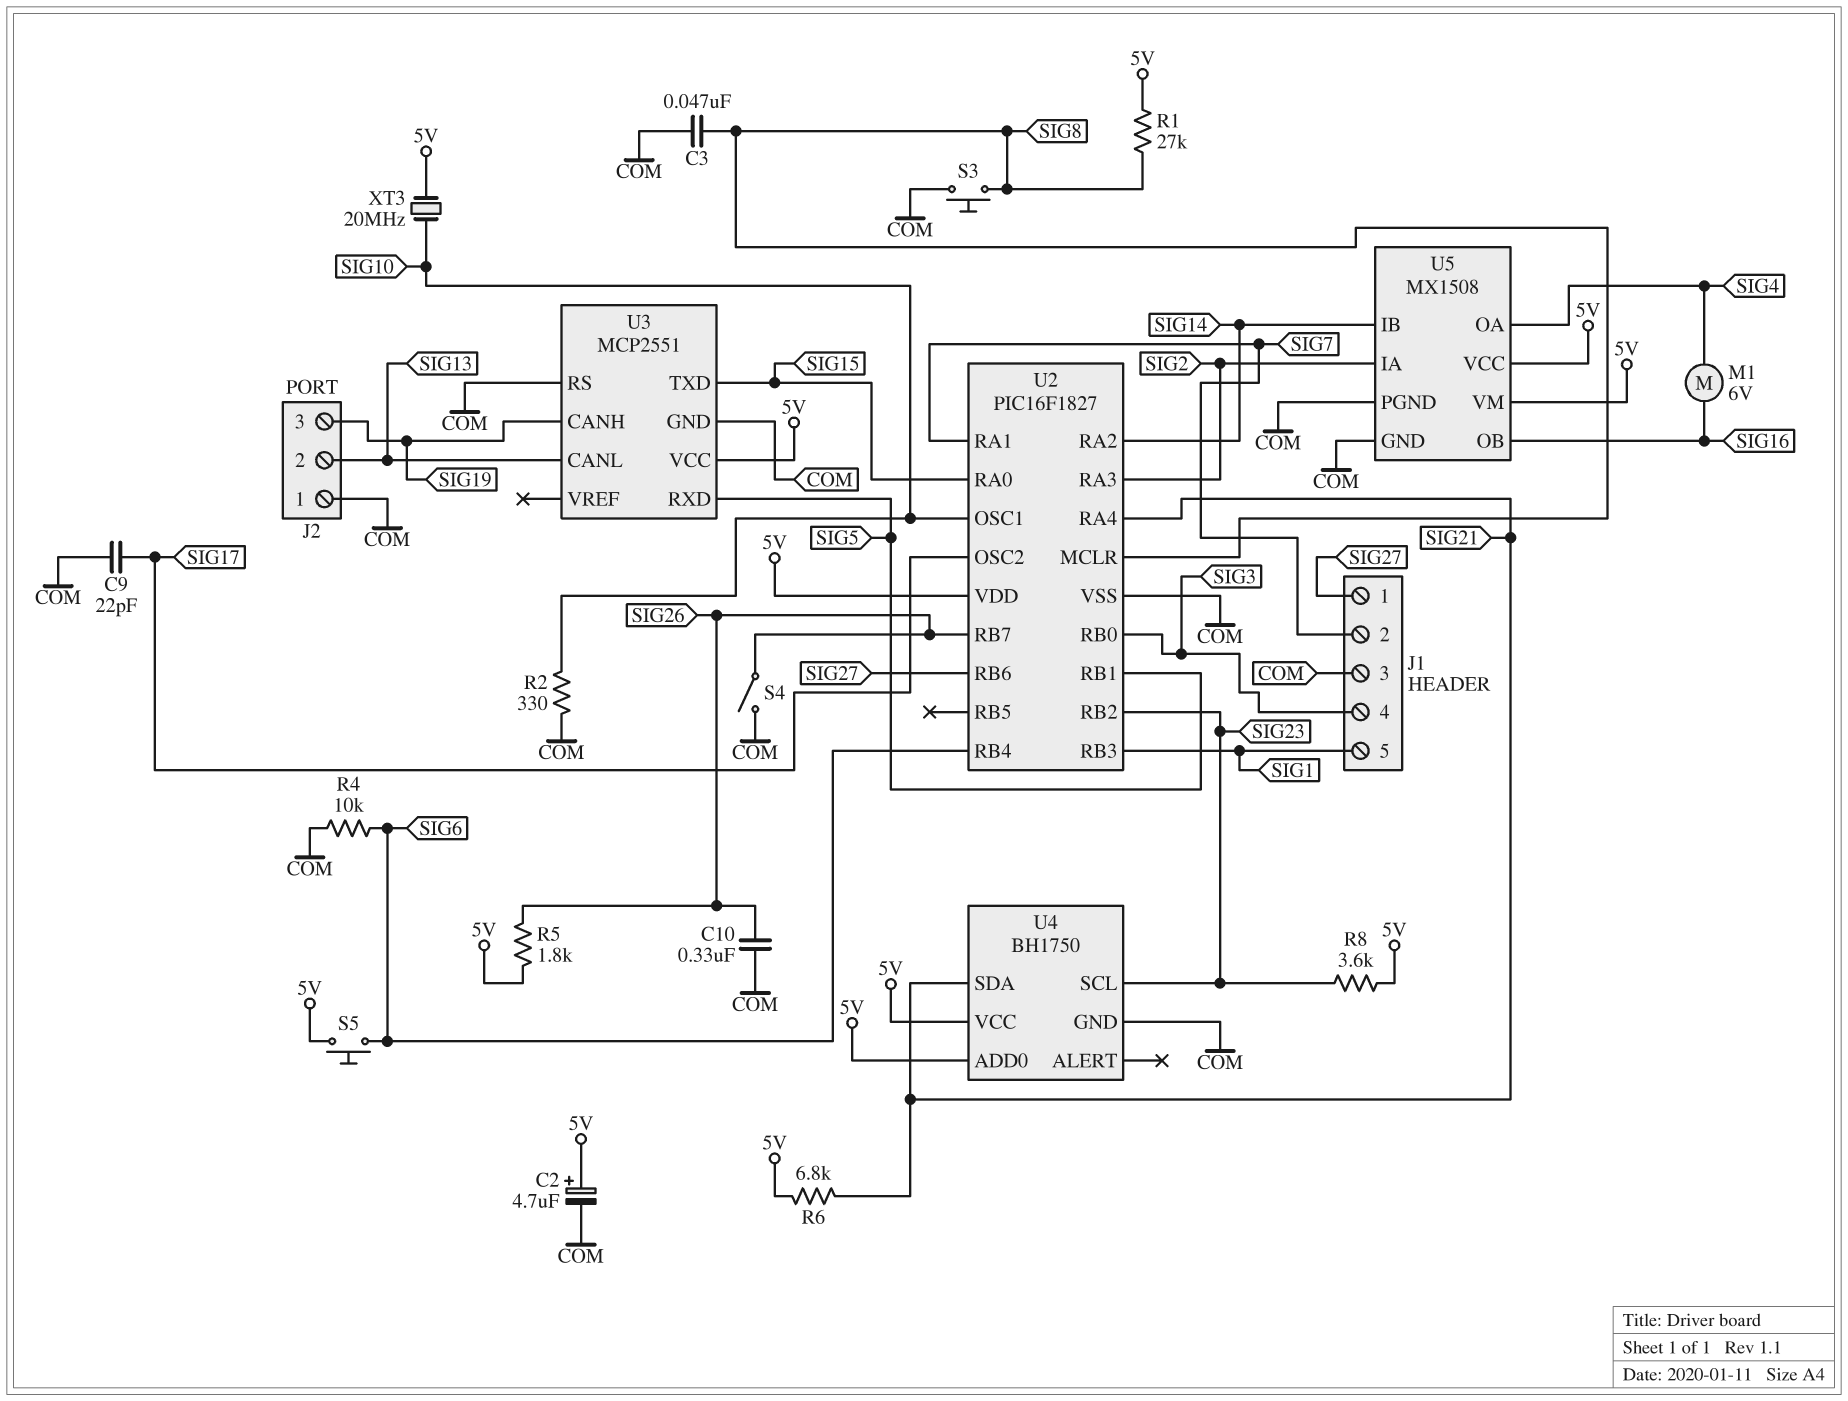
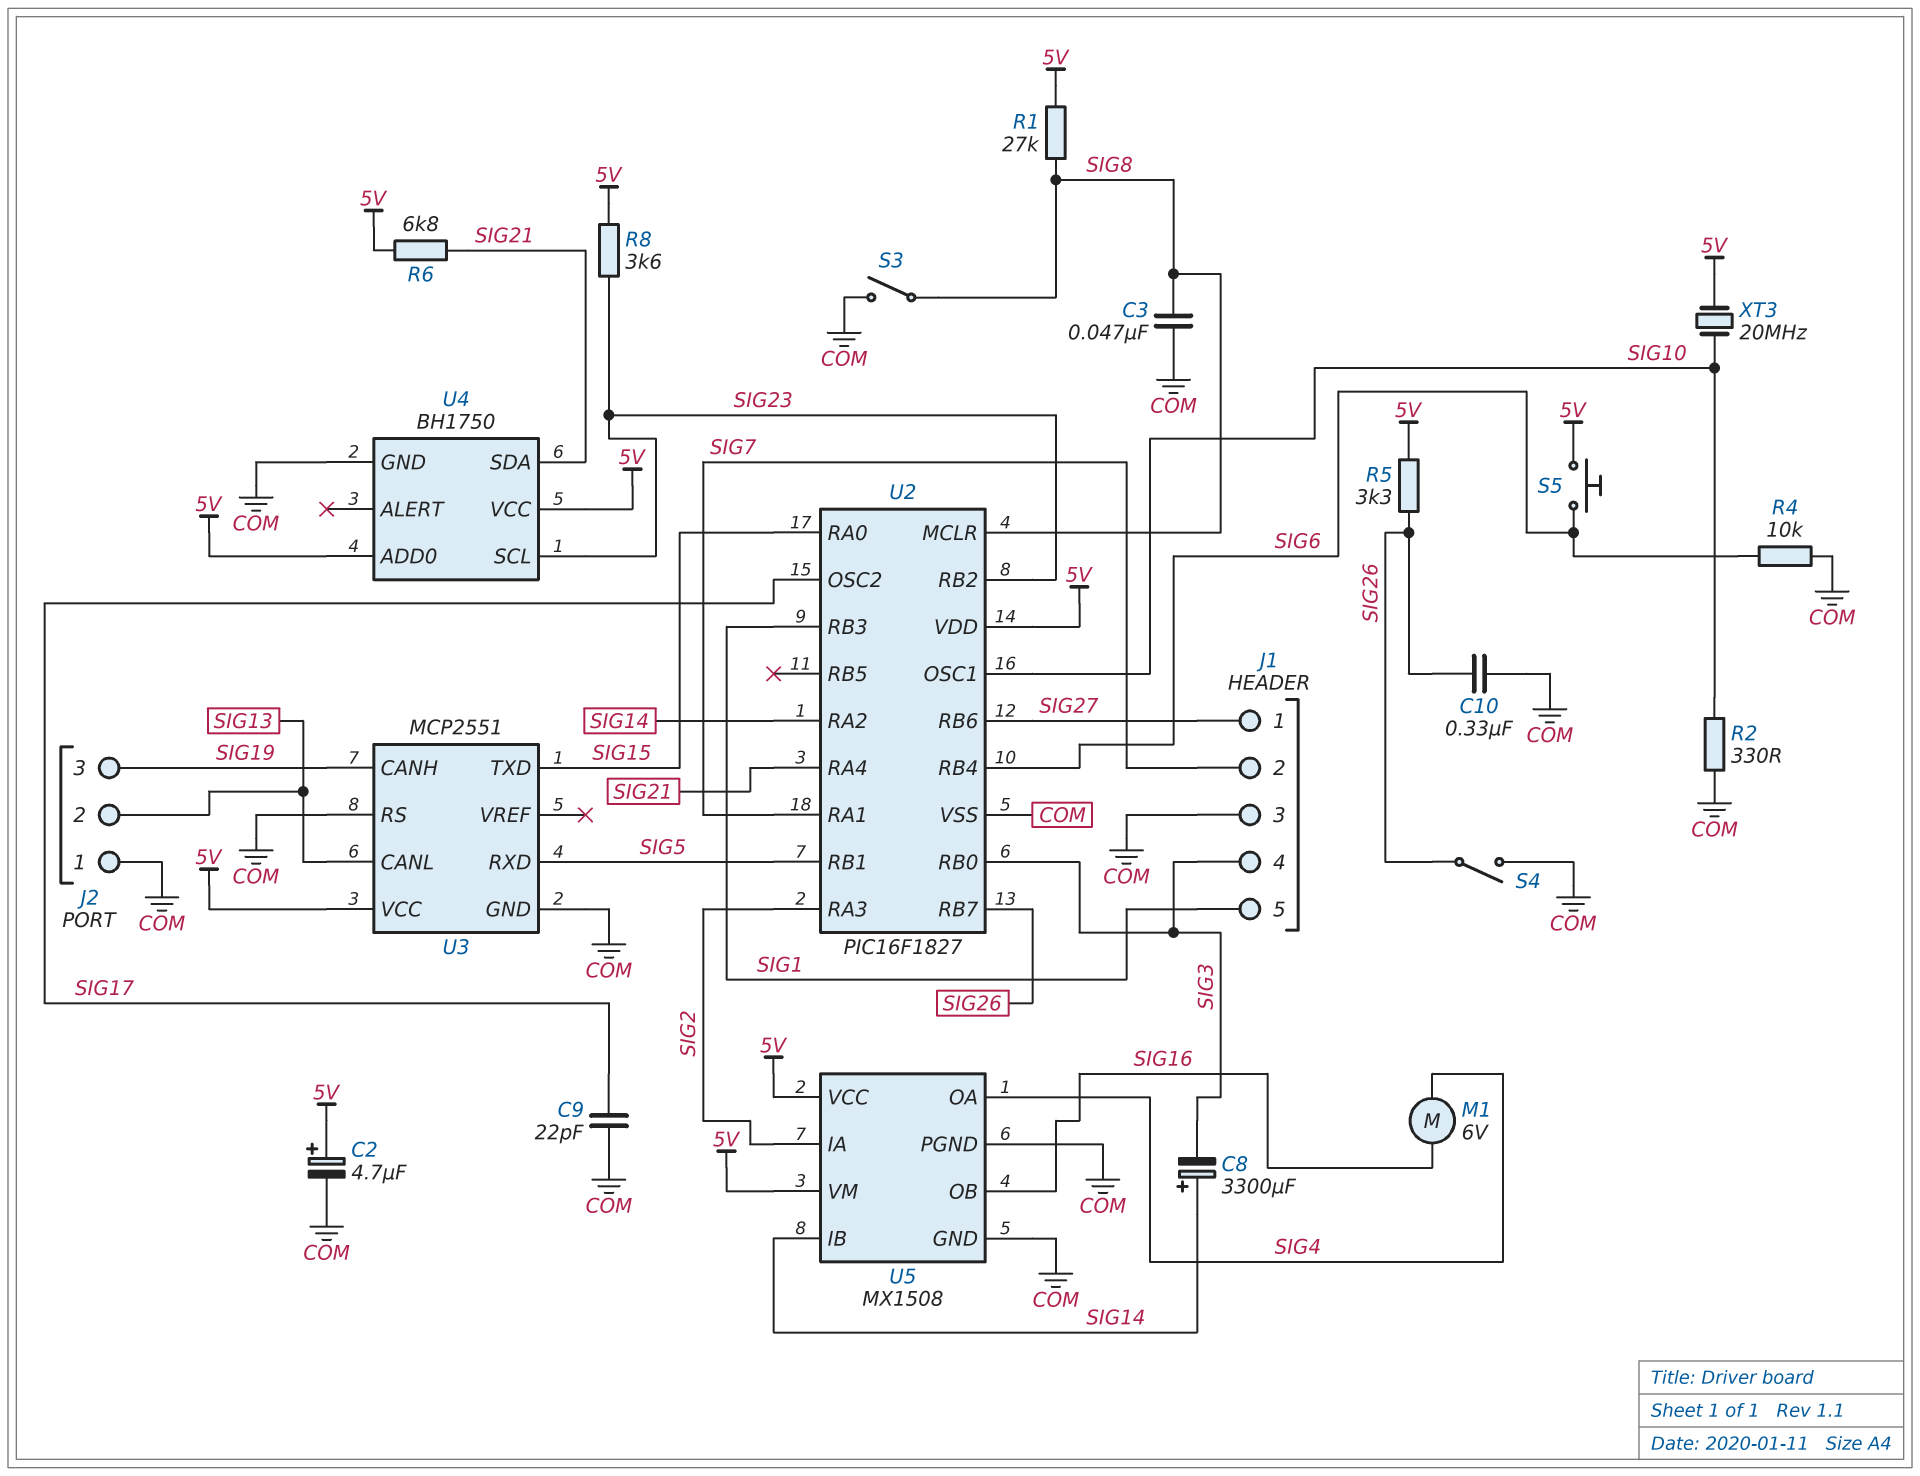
C8: none -> 3300uF (plus SIG14, minus SIG3)
R5: 1.8k (5V, SIG26) -> 3.3k (5V, SIG26)
S3: button (COM, SIG8) -> switch (COM, SIG8)

